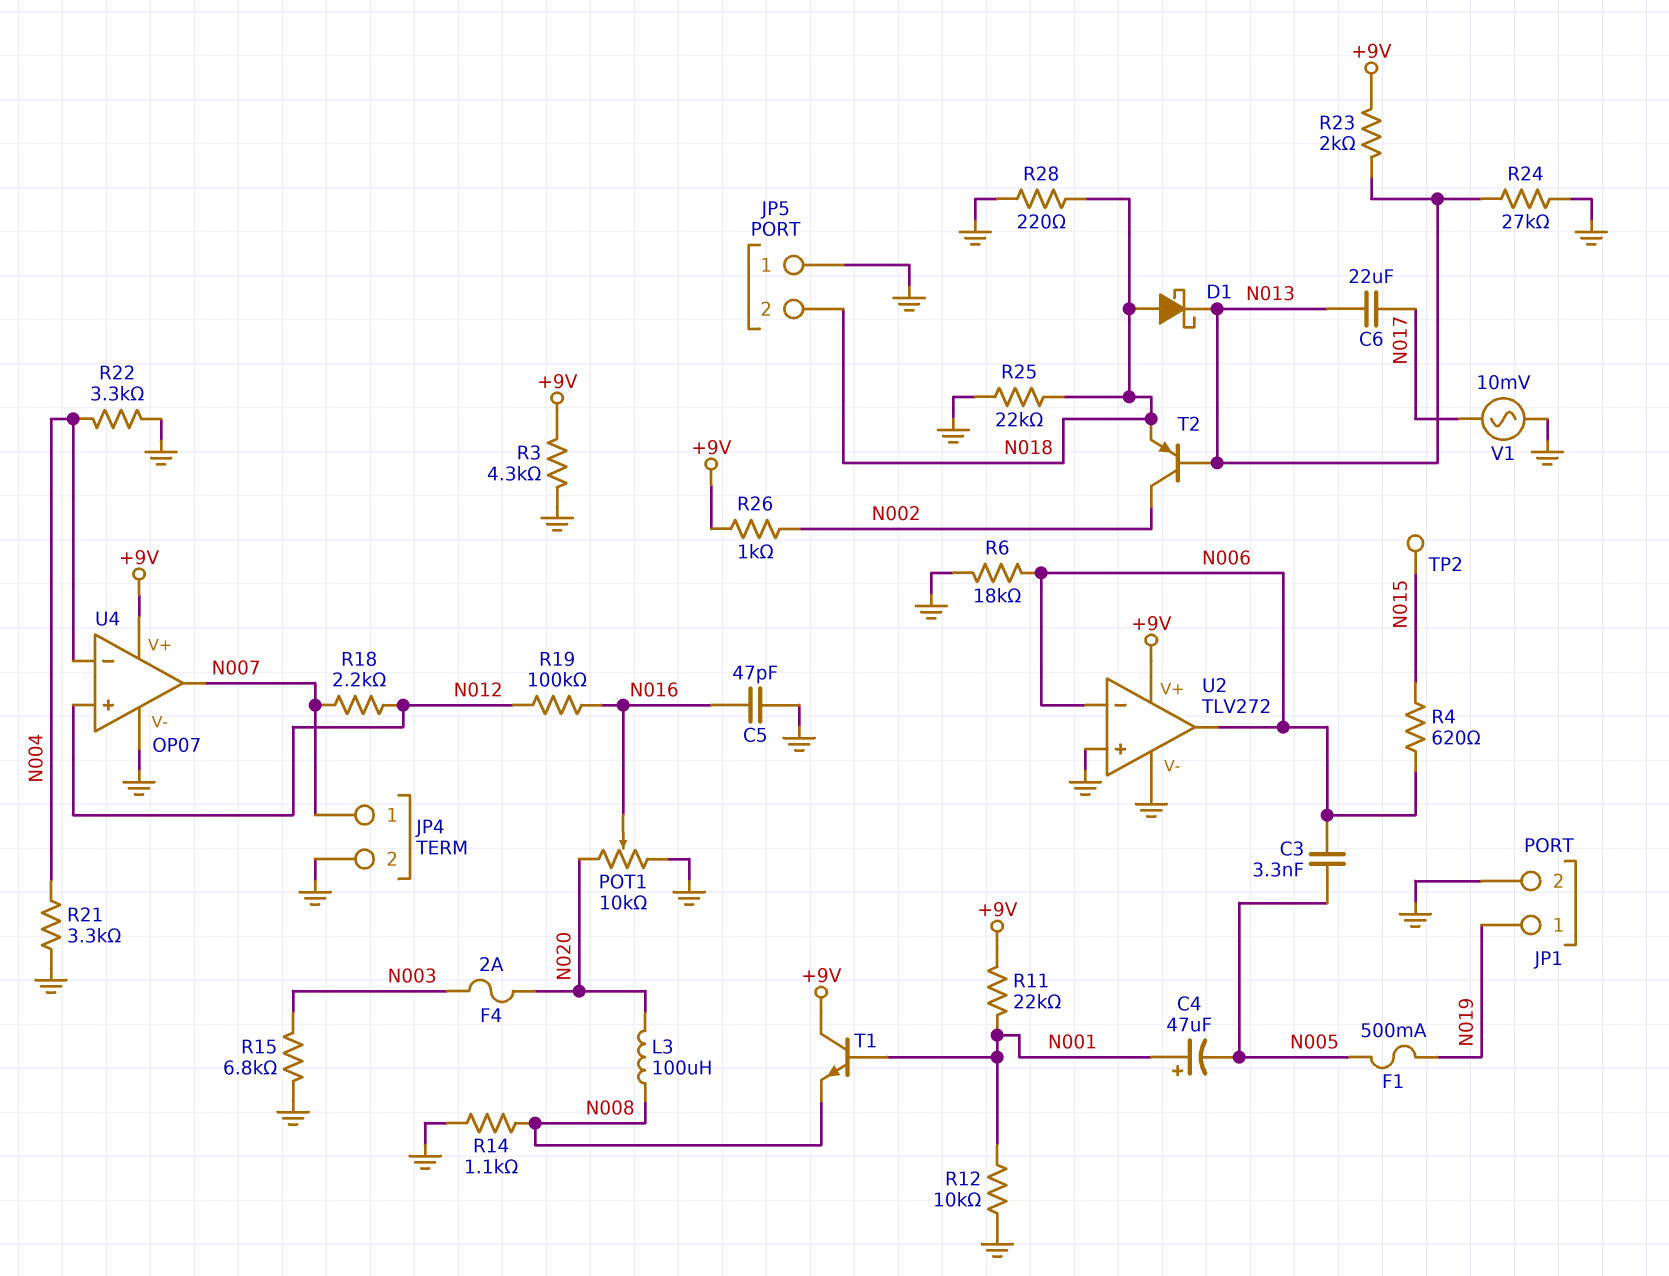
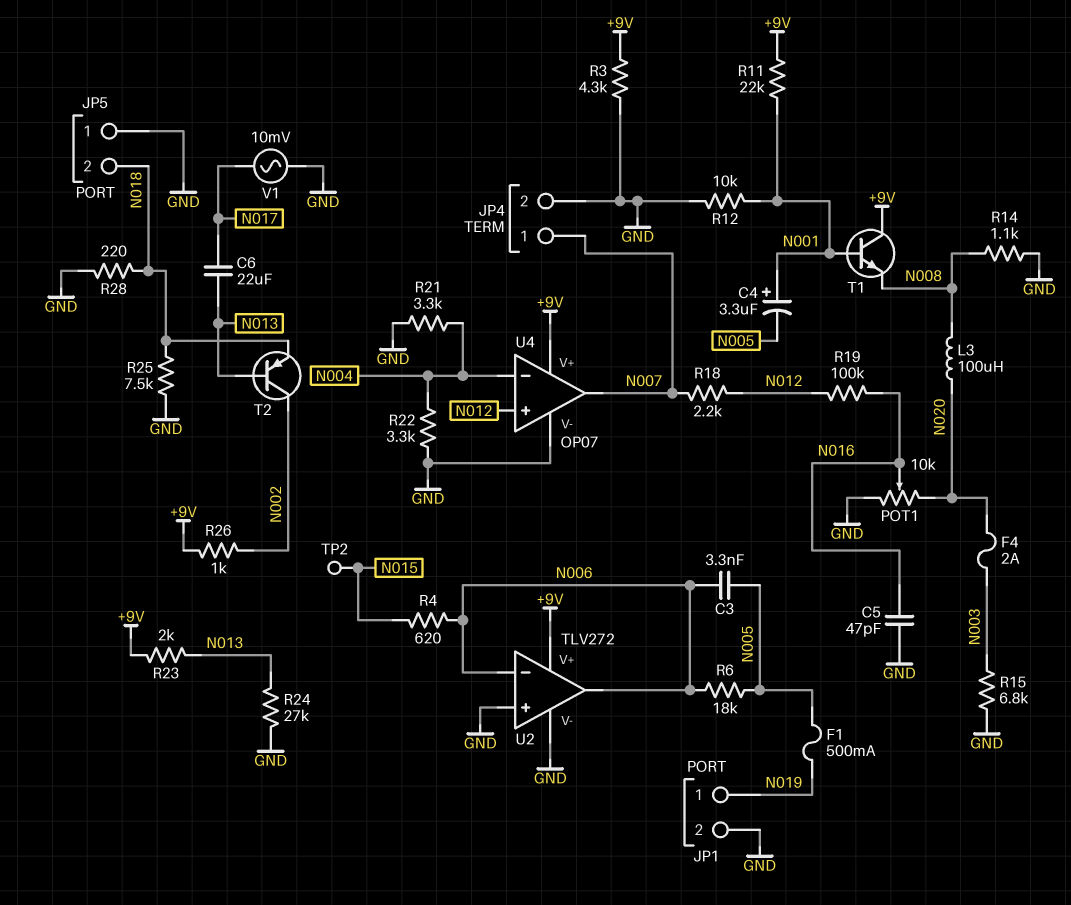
C4: 47uF (plus N001, minus N005) -> 3.3uF (plus N001, minus N005)
D1: schottky (A N018, K N013) -> none
R6: 18k (GND, N006) -> 18k (N005, N006)
R25: 22k (GND, N018) -> 7.5k (GND, N018)

